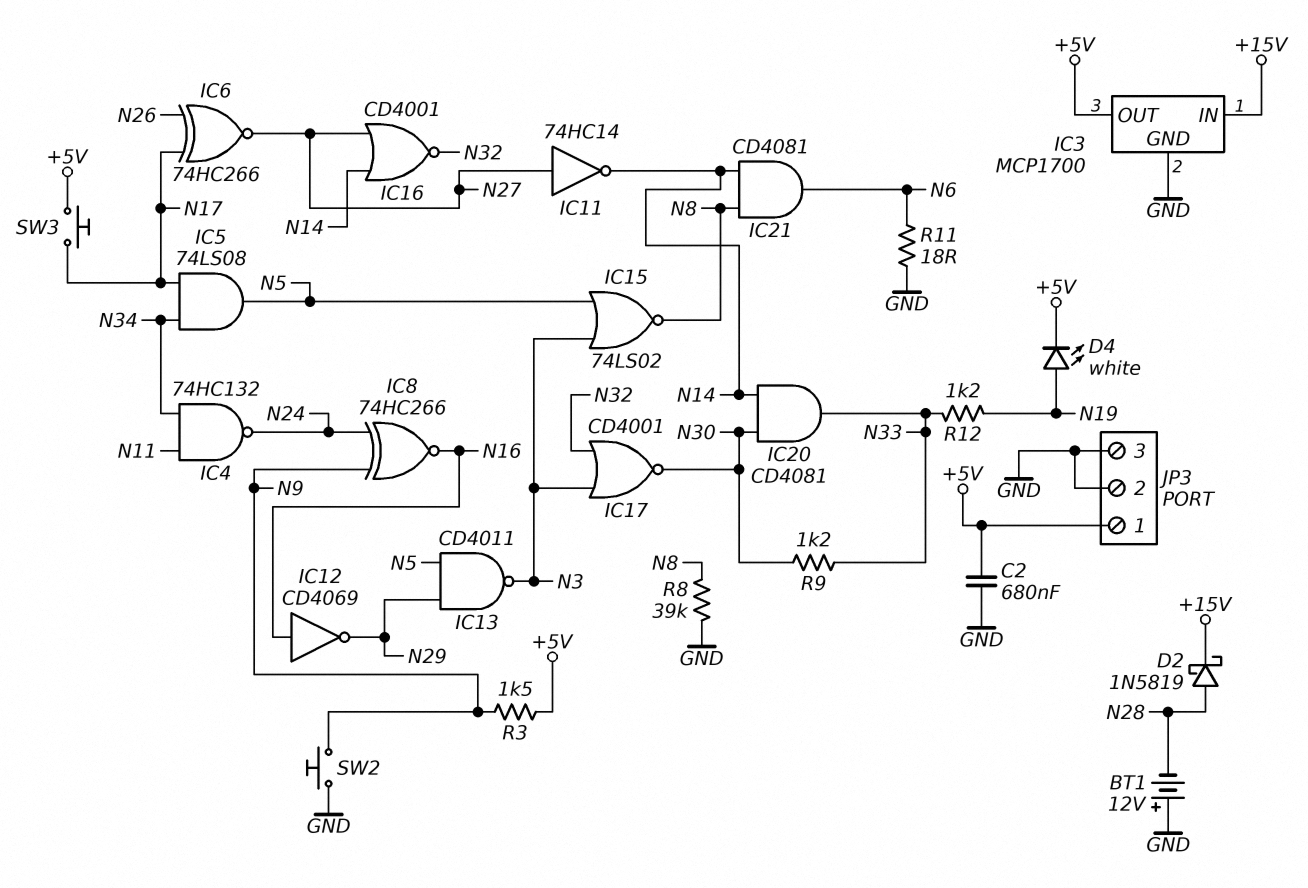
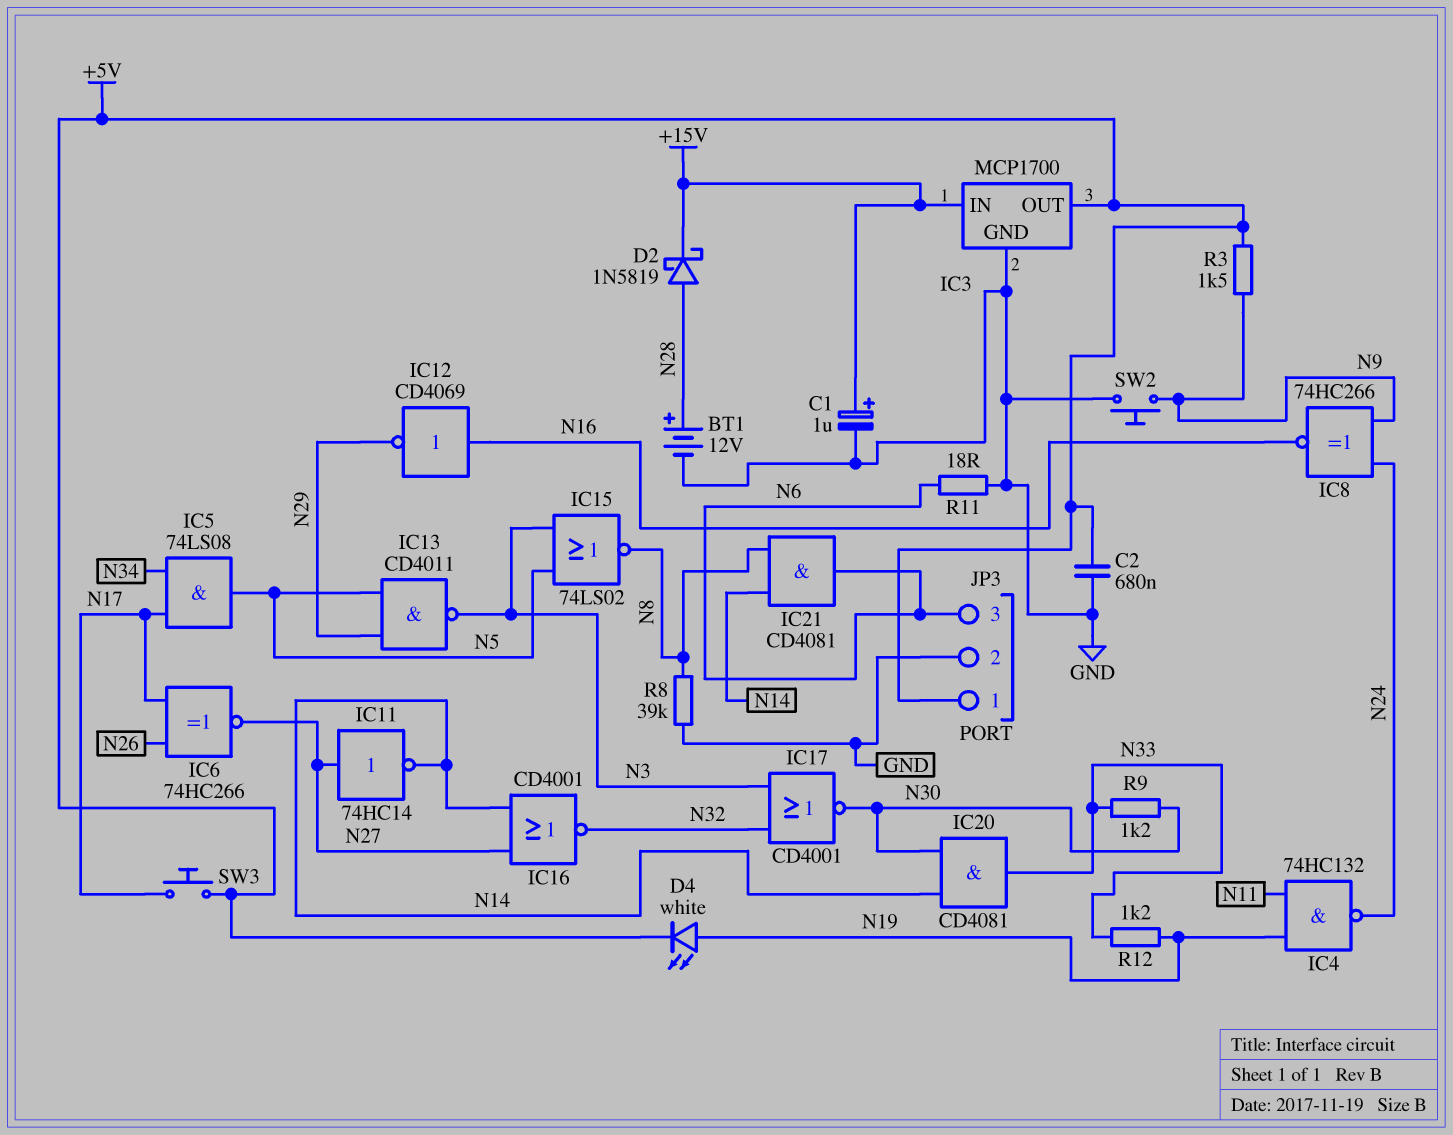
BT1: 12V (plus GND, minus N28) -> 12V (plus N28, minus GND)
C1: none -> 1uF (plus +15V, minus GND)
IC4: NAND 74HC132 (in N11, in N34, out N24) -> NAND 74HC132 (in N11, in N19, out N24)
JP3 pin 3: GND -> N6

